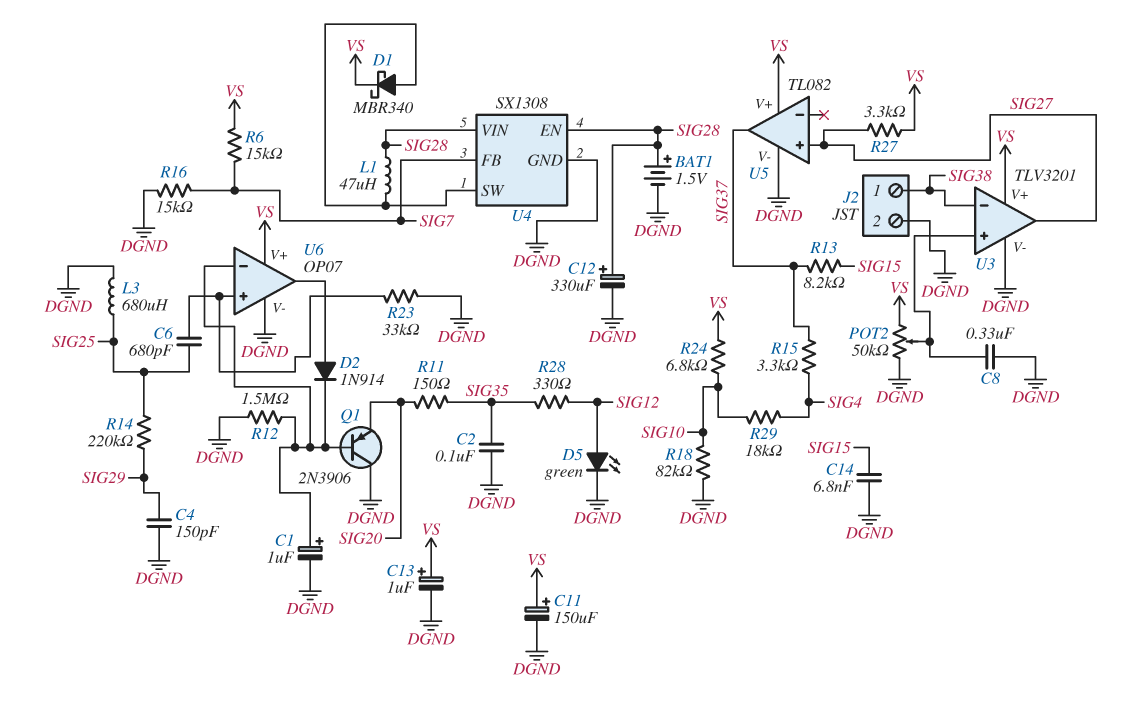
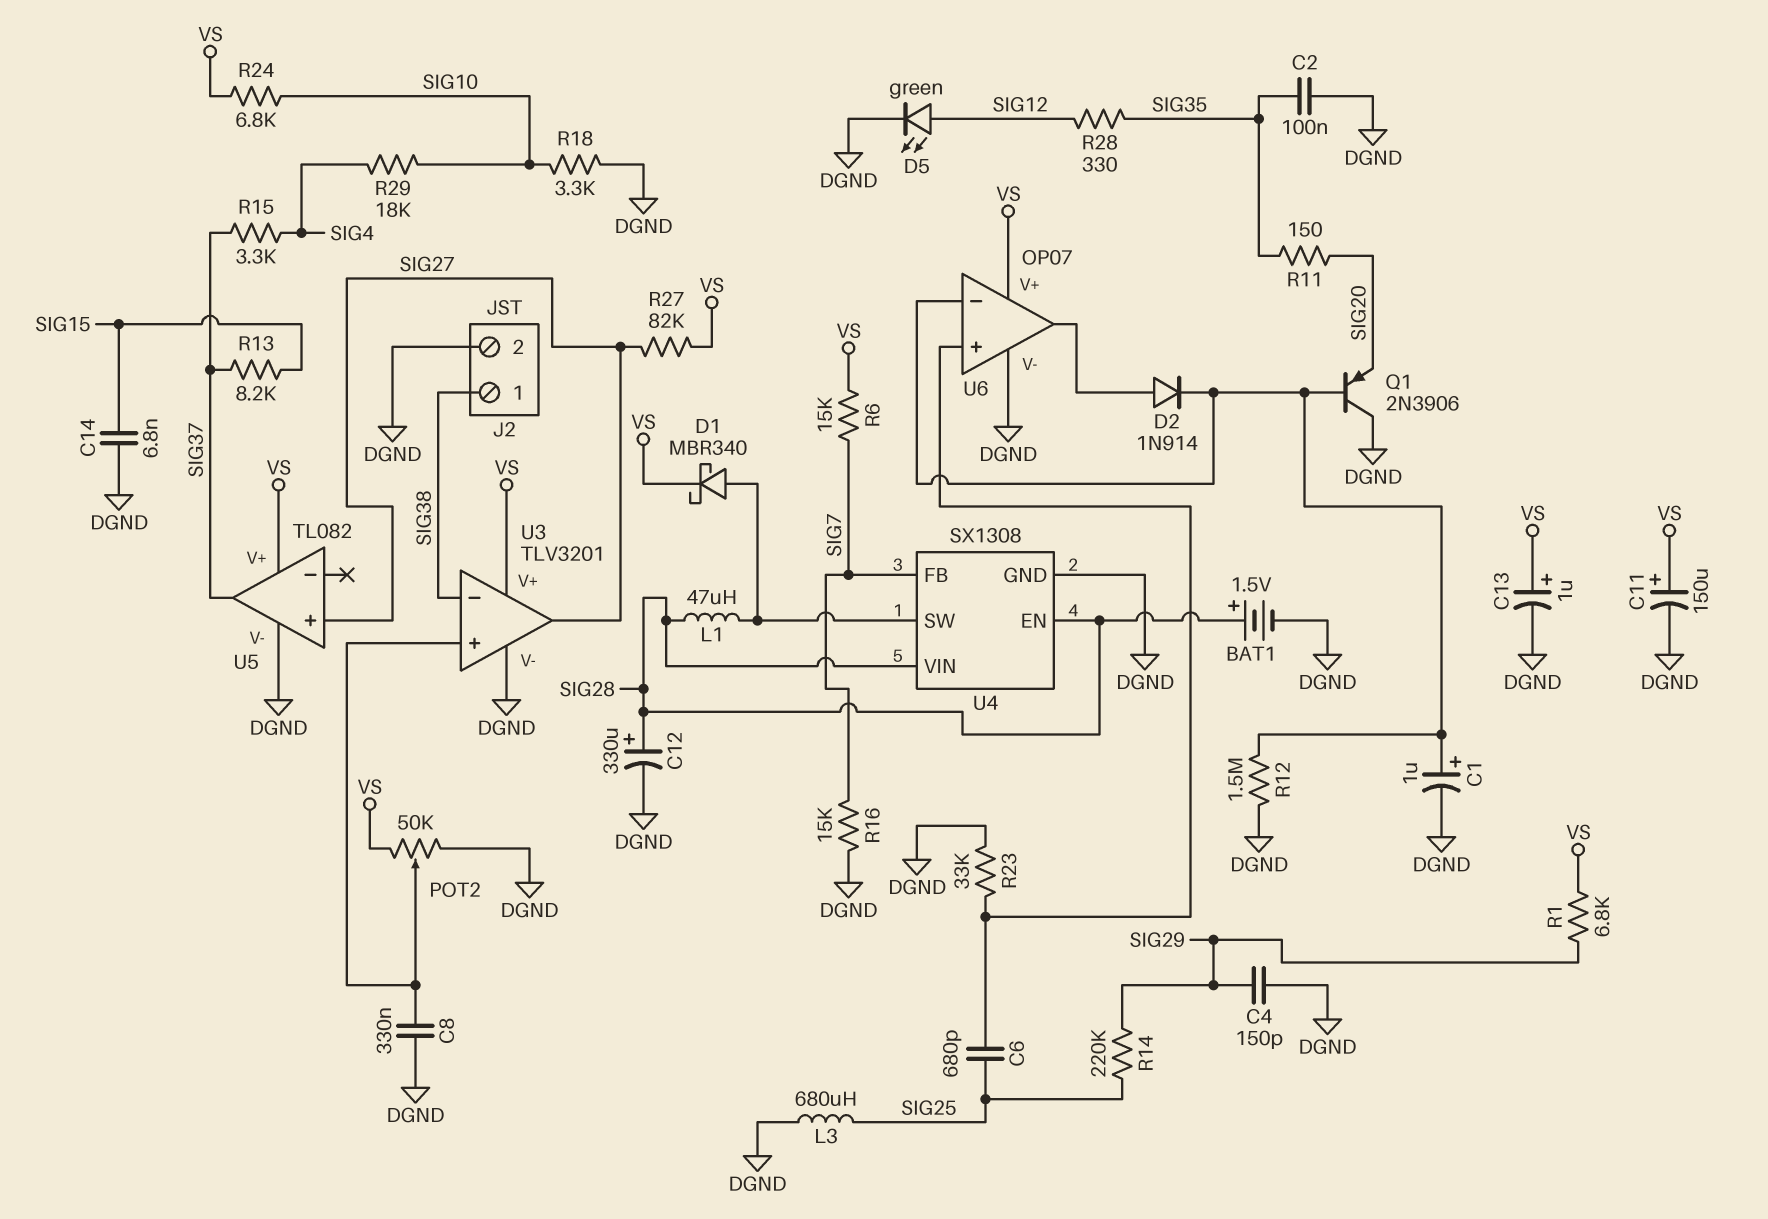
R1: none -> 6.8k (SIG29, VS)
R18: 82k (DGND, SIG10) -> 3.3k (DGND, SIG10)
R27: 3.3k (SIG27, VS) -> 82k (SIG27, VS)

